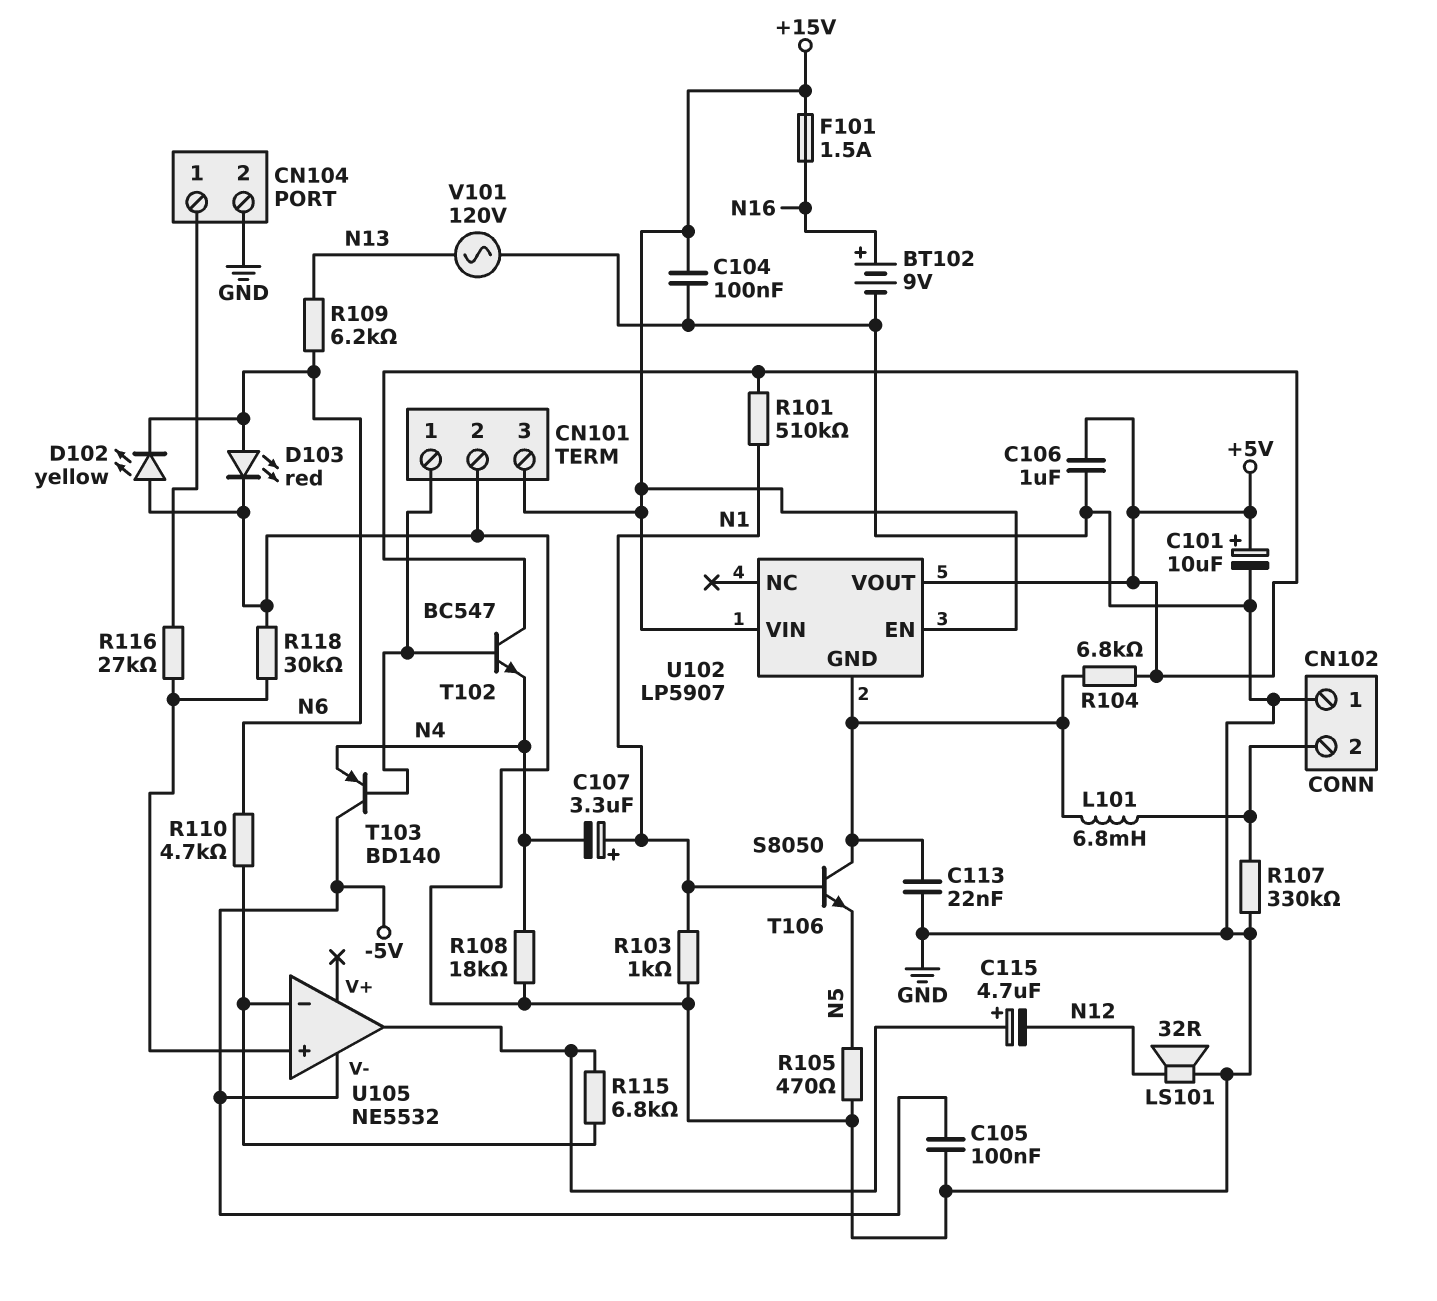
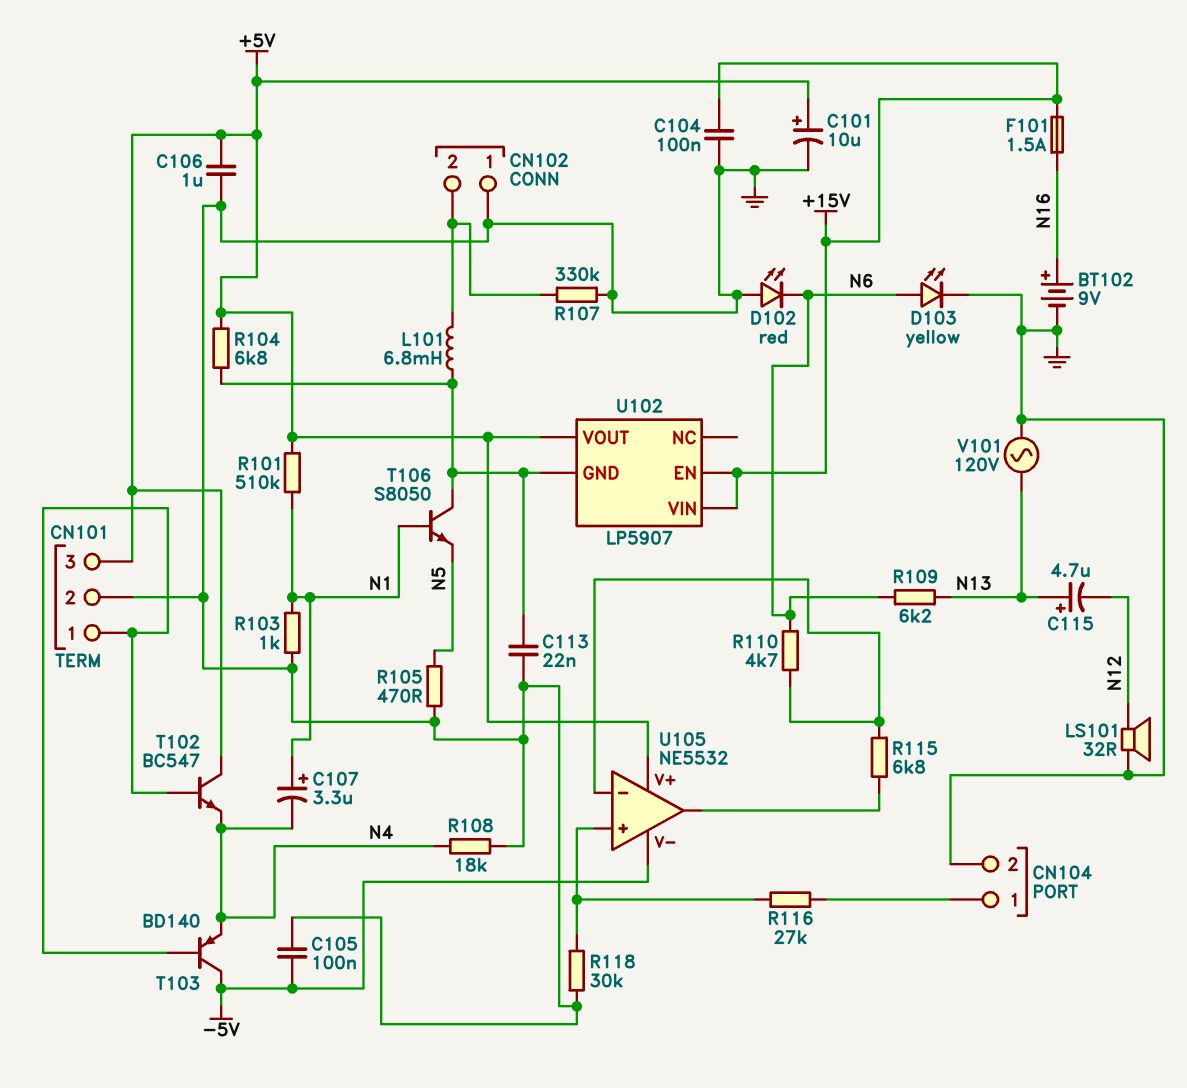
C115: 4.7uF (plus U105/out, minus N12) -> 4.7uF (plus N13, minus N12)
CN101 pin 3: +15V -> +5V
D102: LED yellow (A GND, K N6) -> LED red (A GND, K N6)
D103: LED red (A N6, K GND) -> LED yellow (A N6, K GND)
U105 pin V+: none -> +5V

